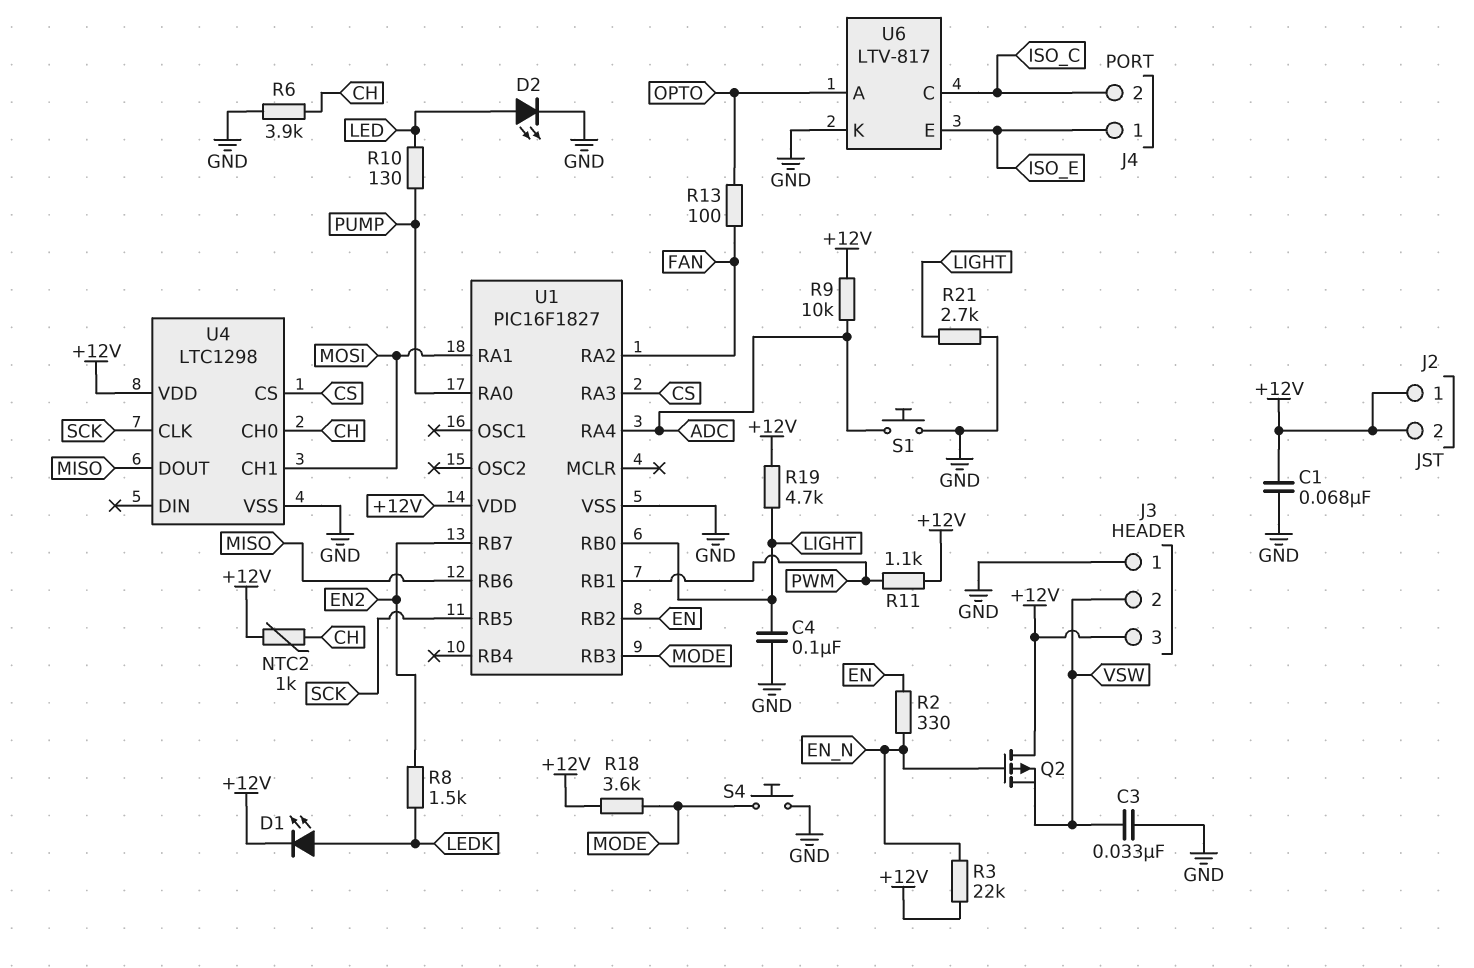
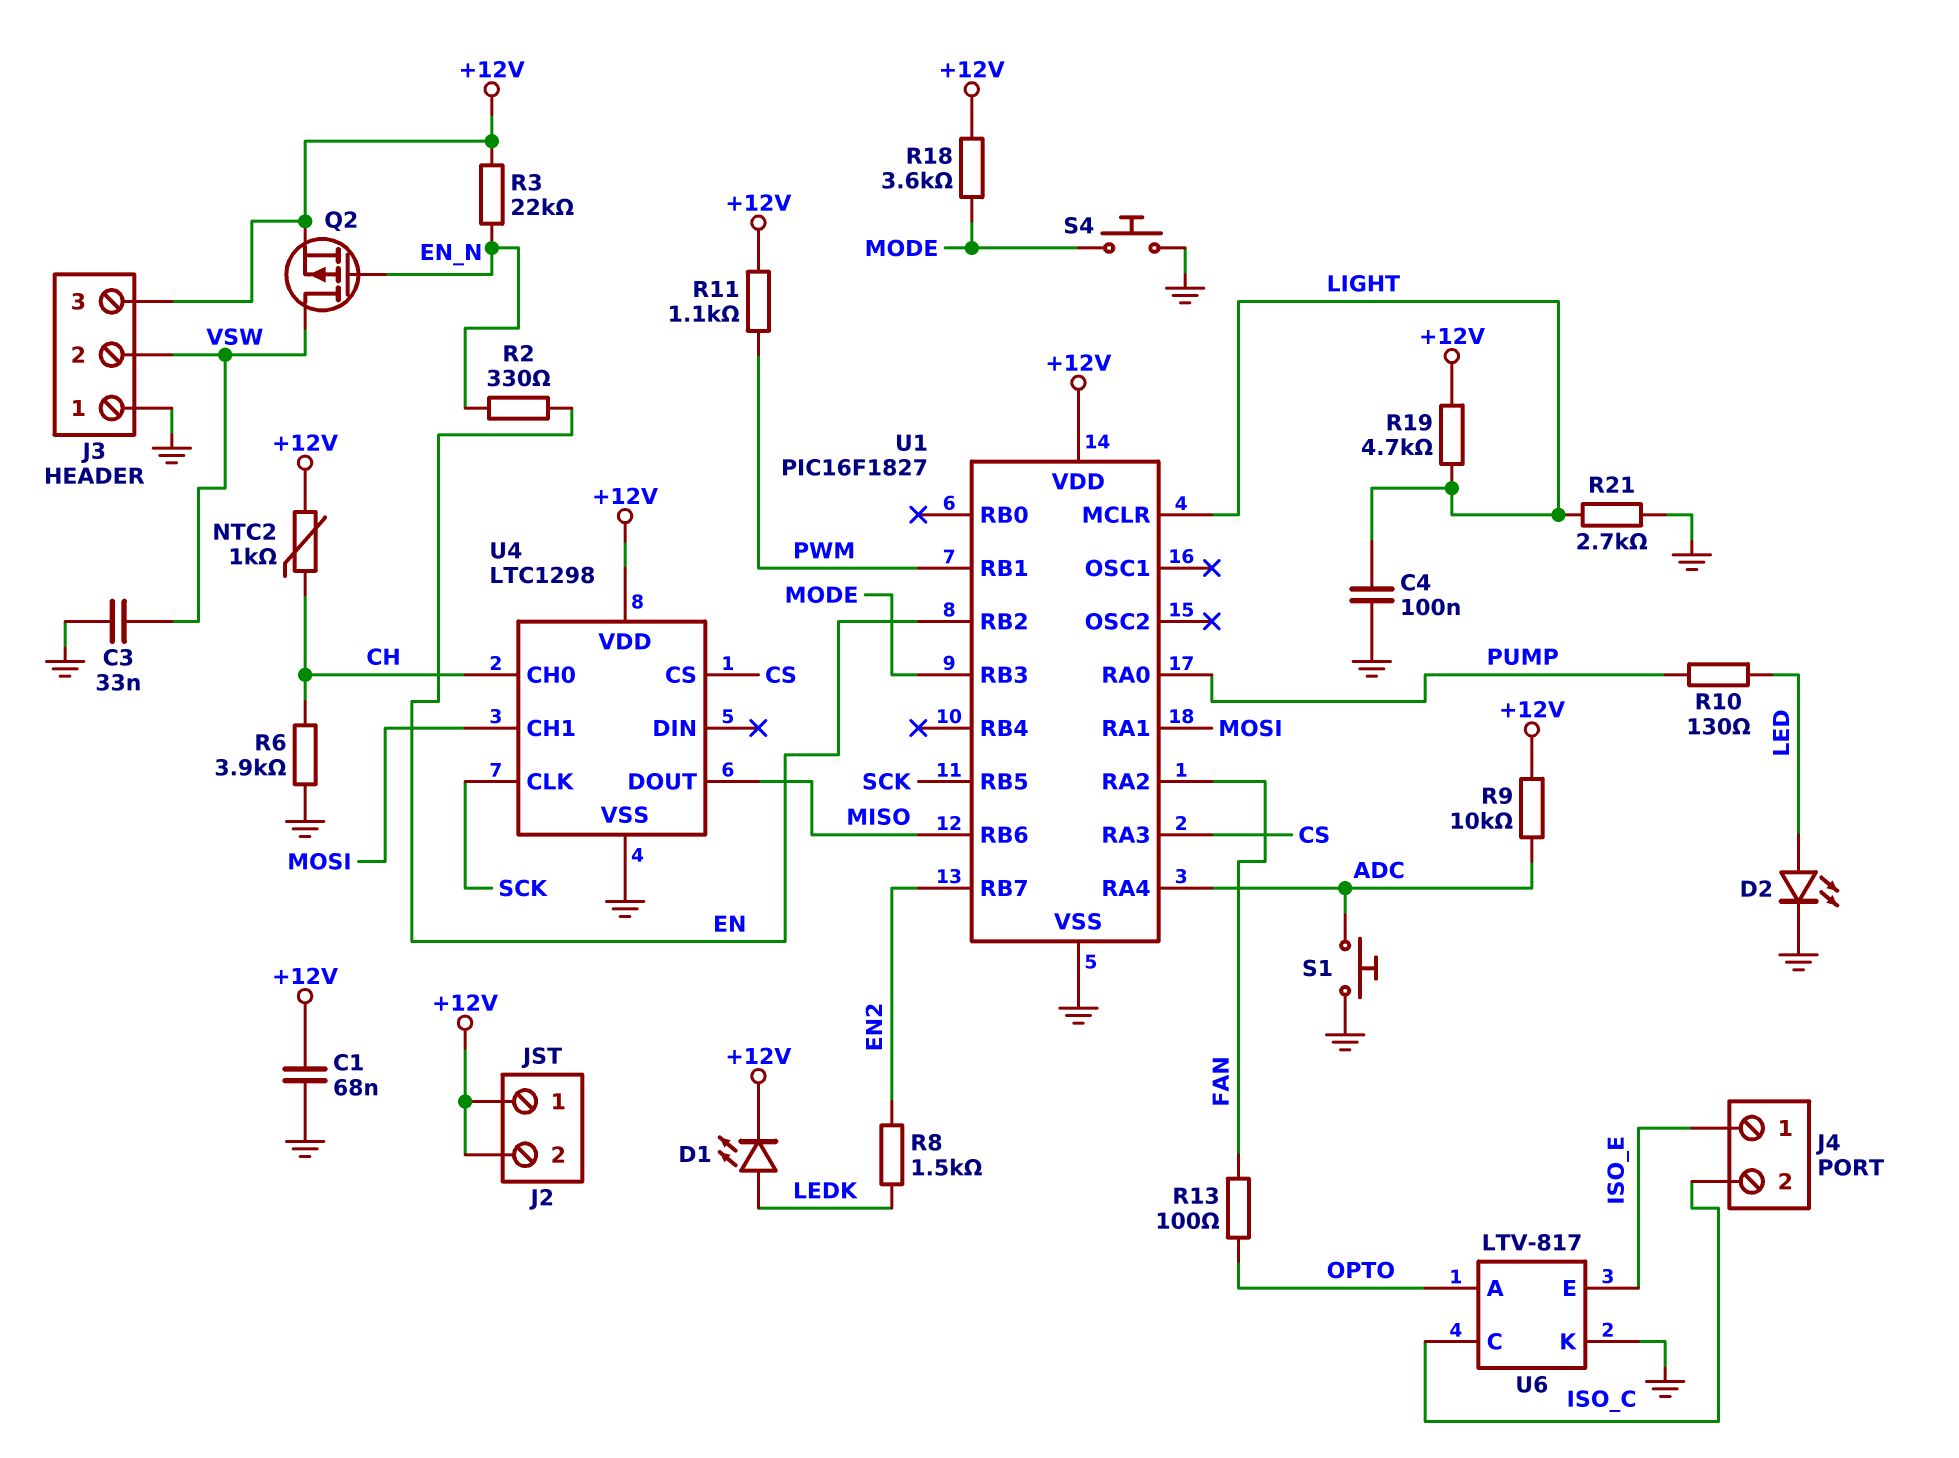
Q2: PMOS (G EN_N, D +12V, S VSW) -> PMOS (G EN_N, D VSW, S +12V)
U1 pin MCLR: none -> LIGHT
U1 pin RB0: LIGHT -> none

